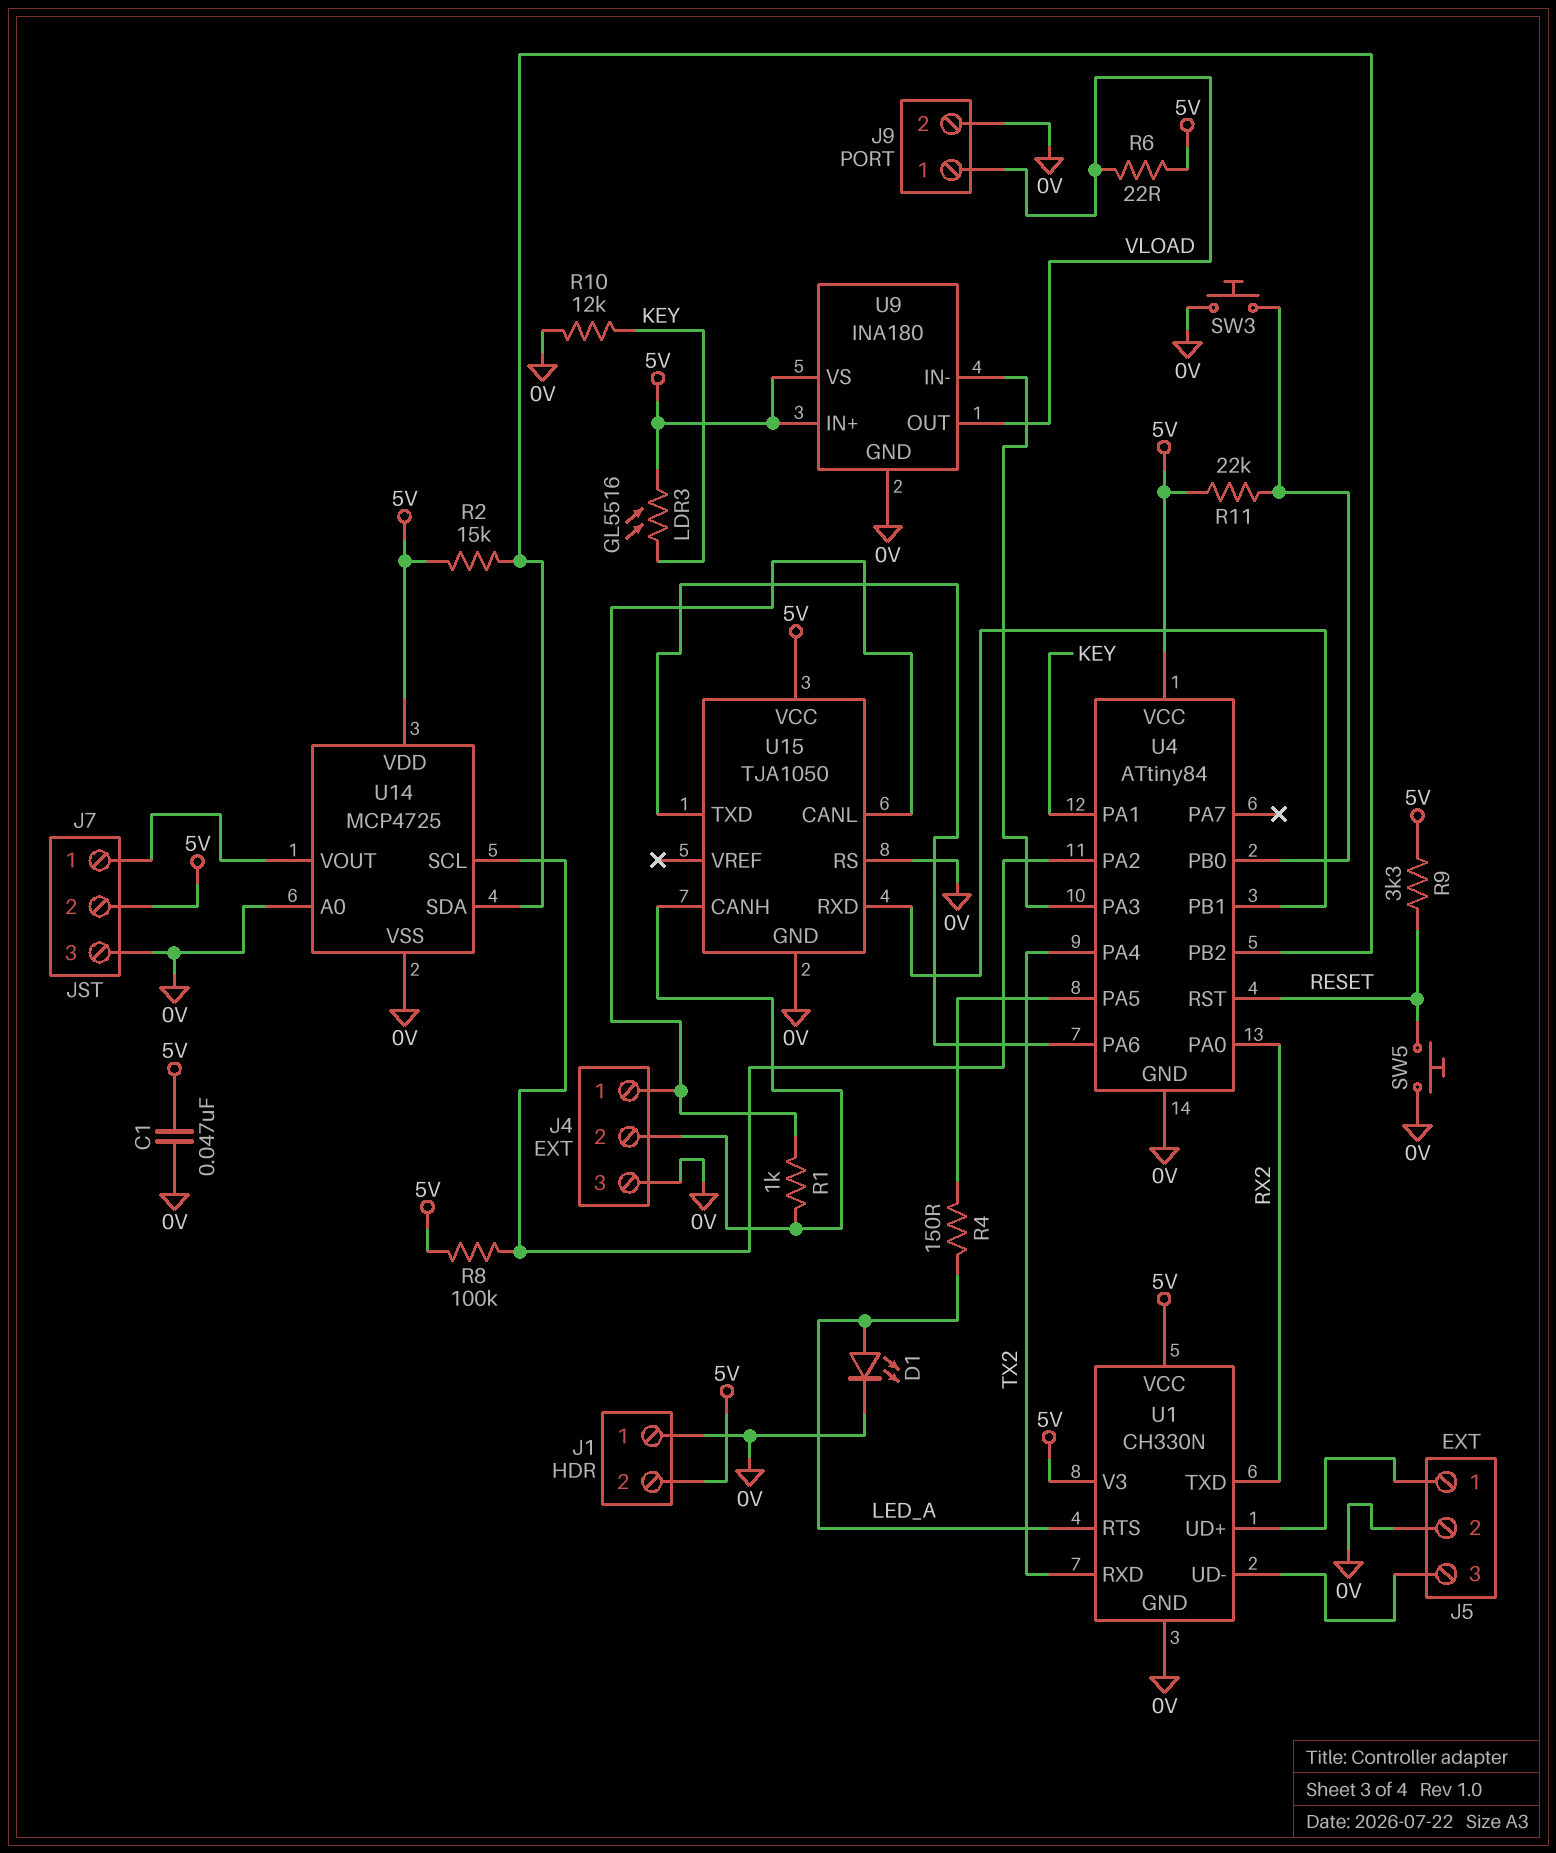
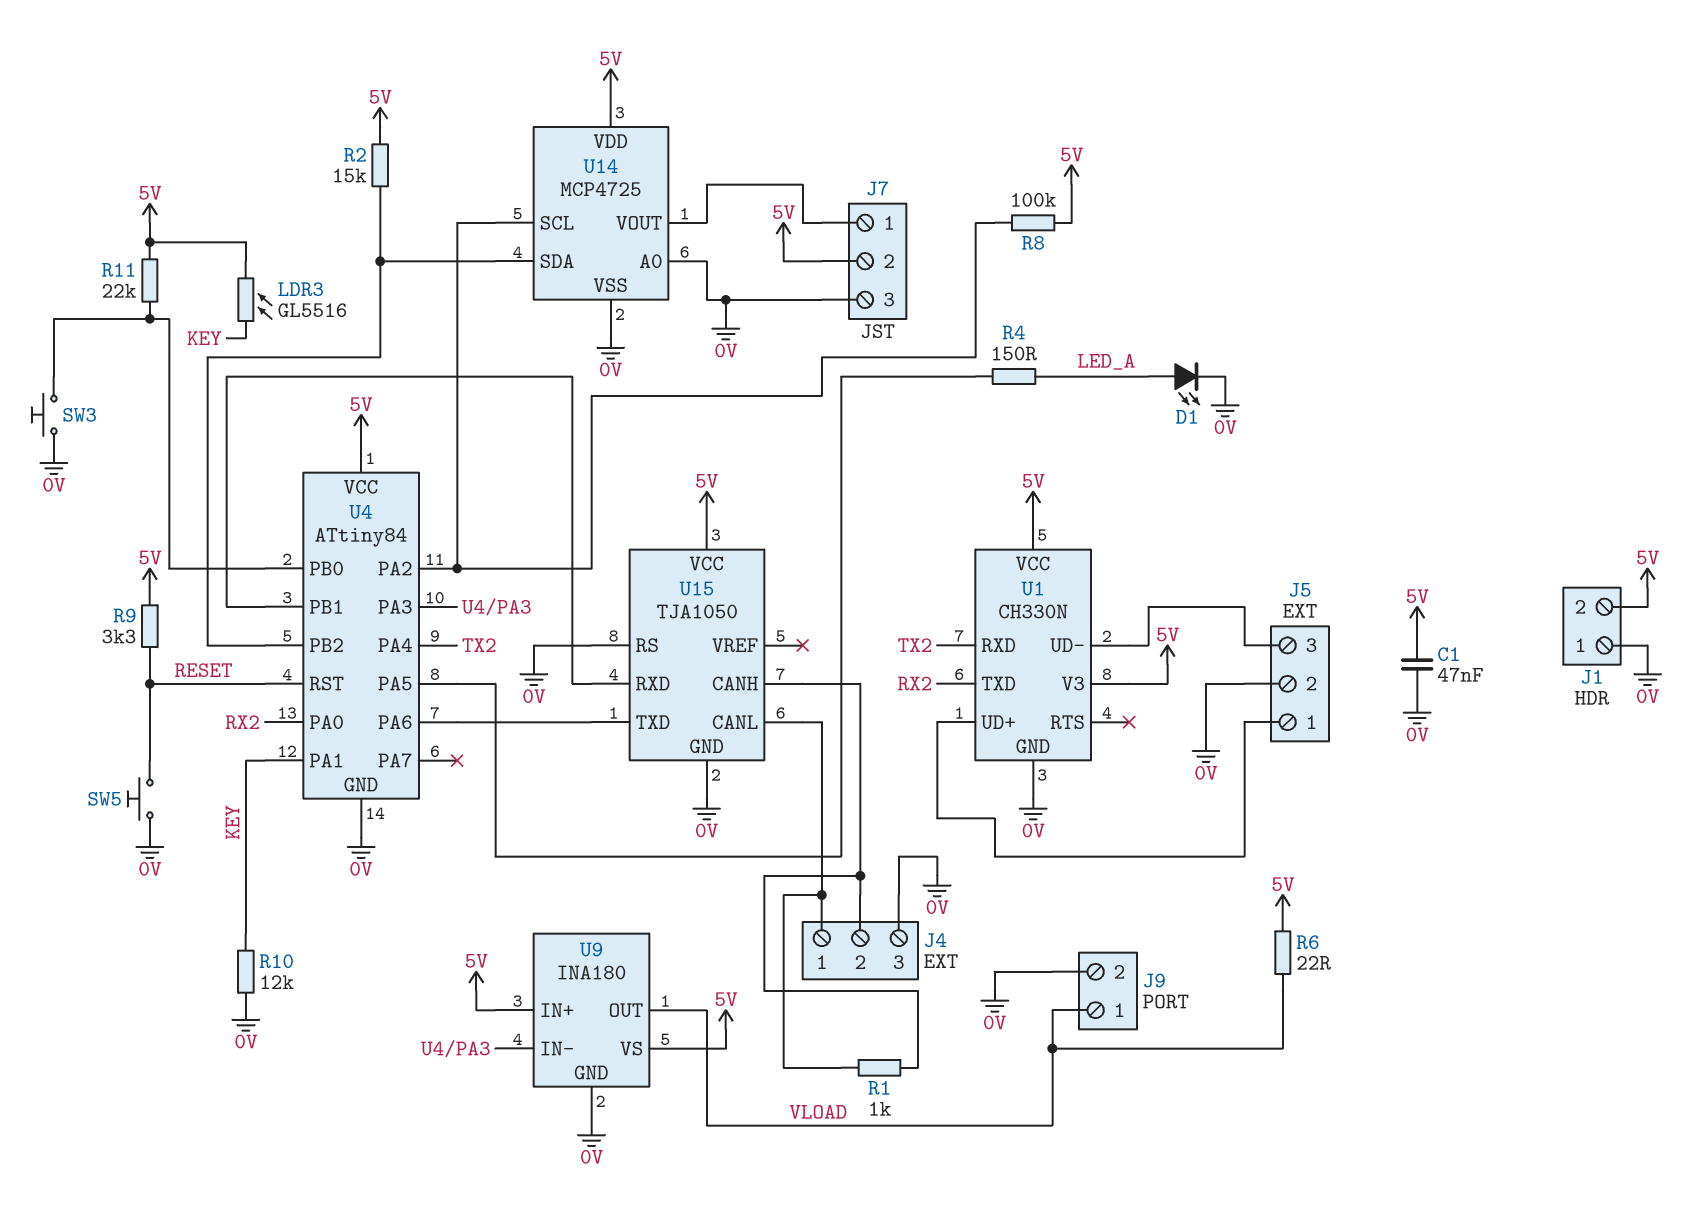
U1 pin RTS: LED_A -> none

